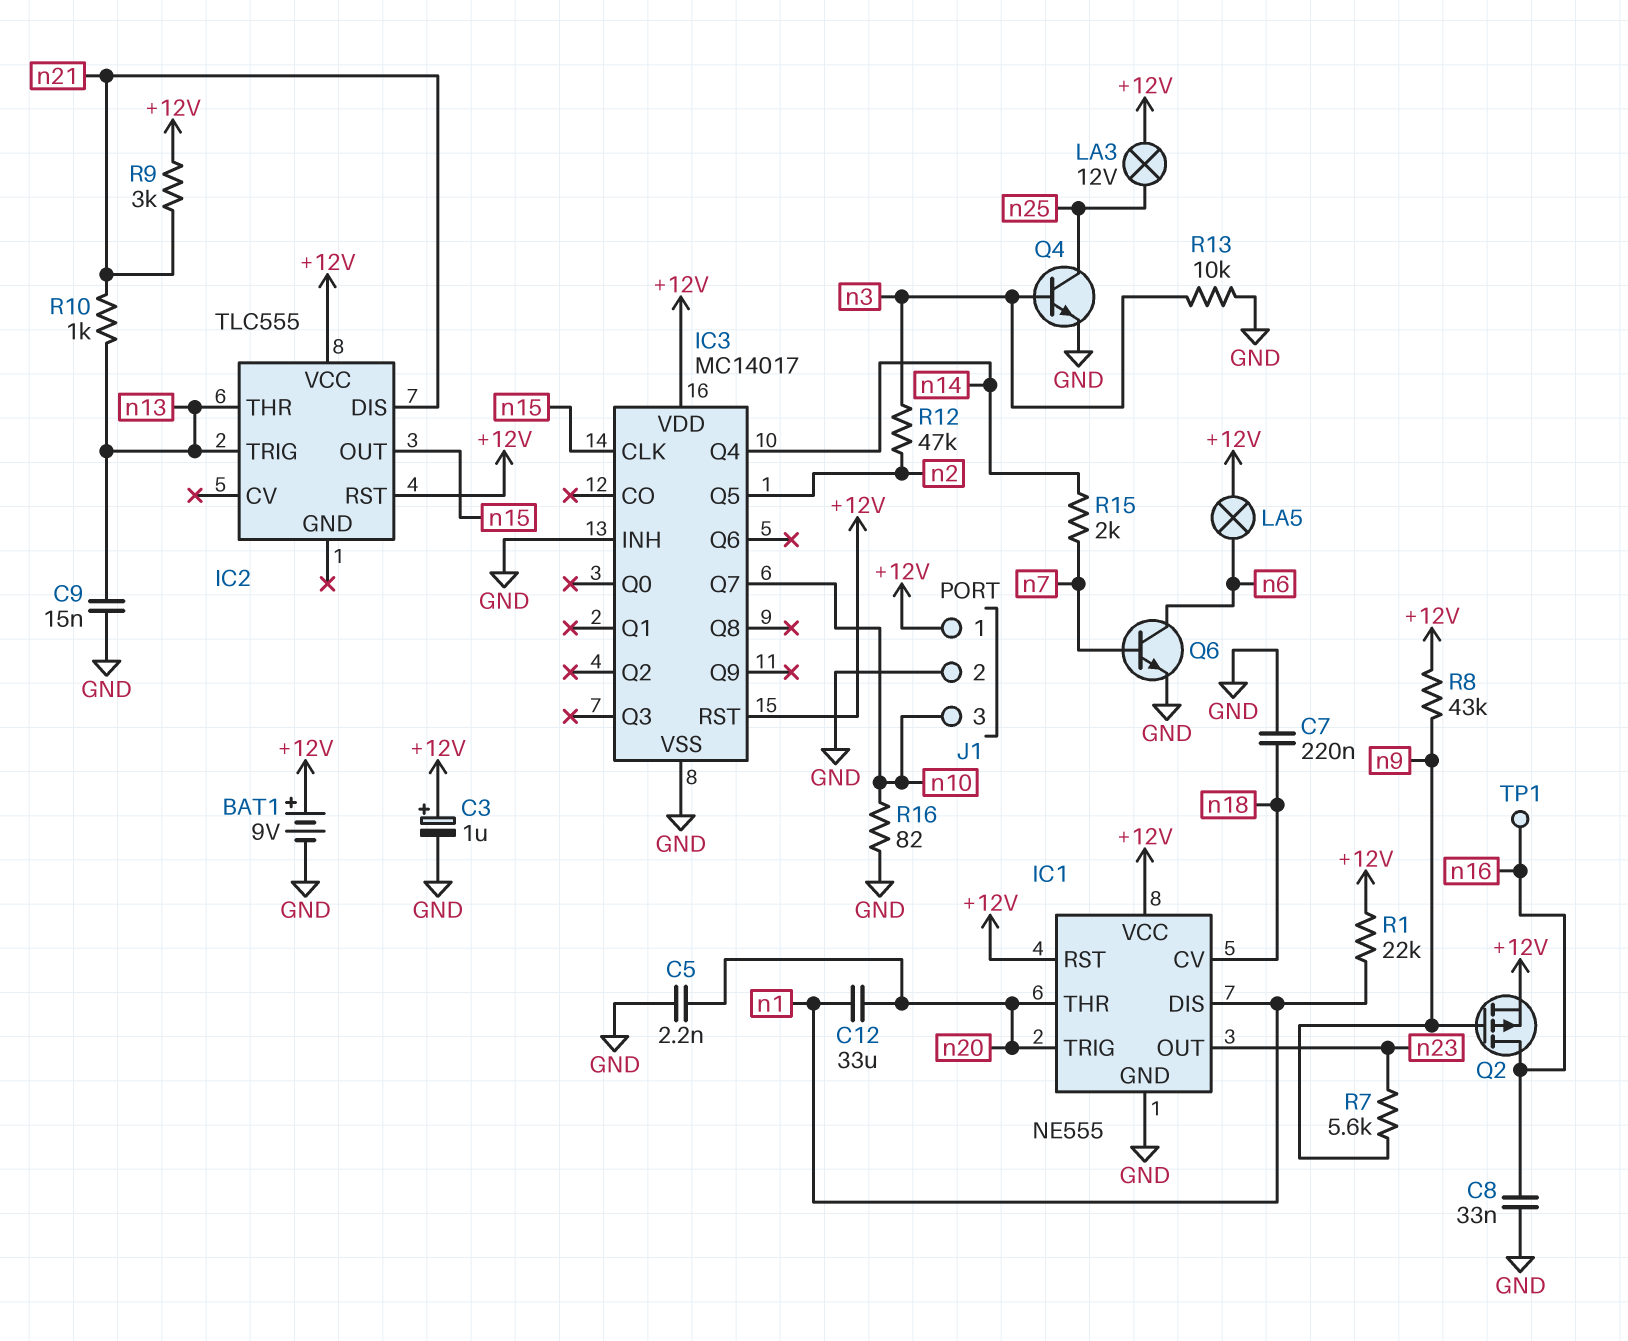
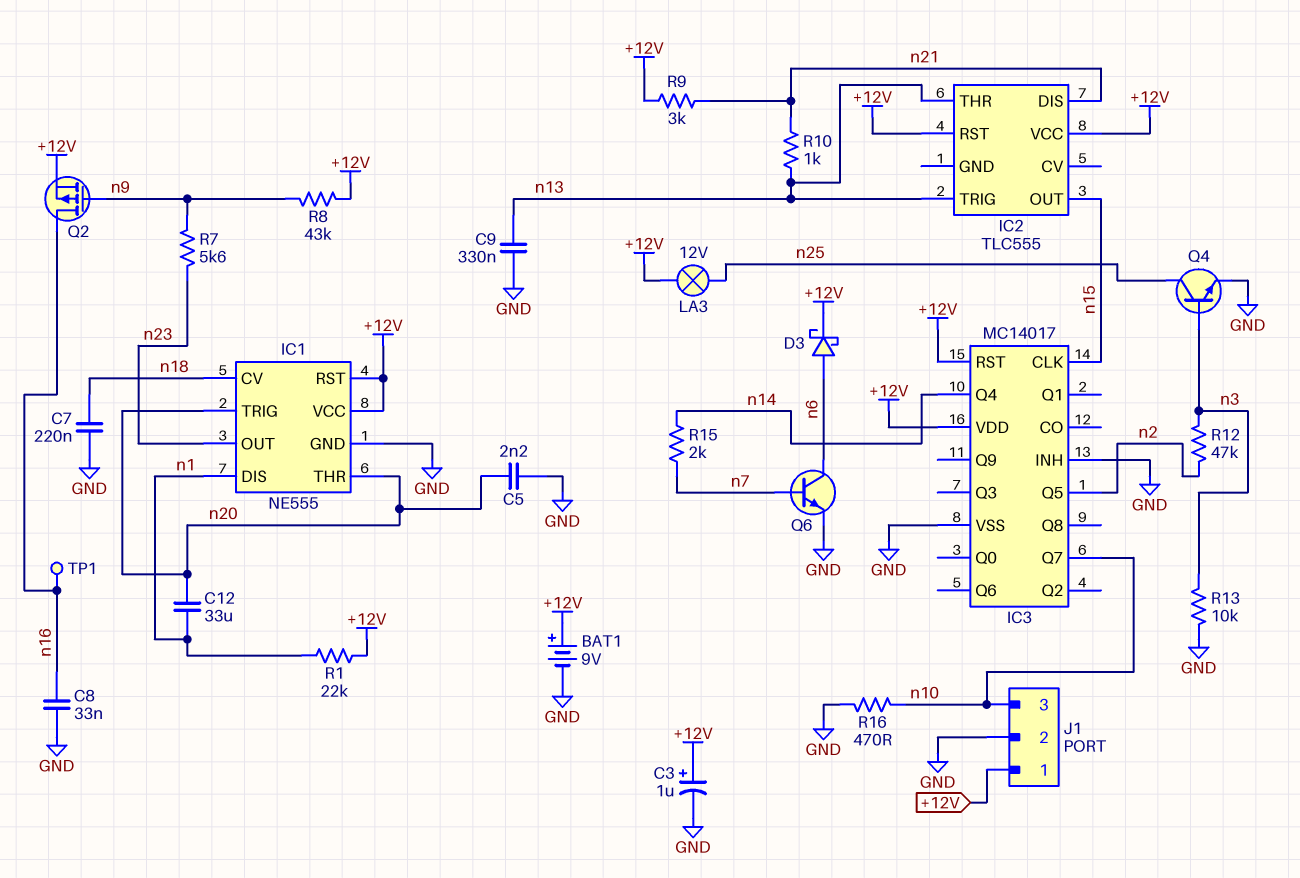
C9: 15nF (GND, n13) -> 330nF (GND, n13)
D3: none -> schottky (A n6, K +12V)
LA5: lamp (+12V, n6) -> none
R16: 82 (GND, n10) -> 470 (GND, n10)

